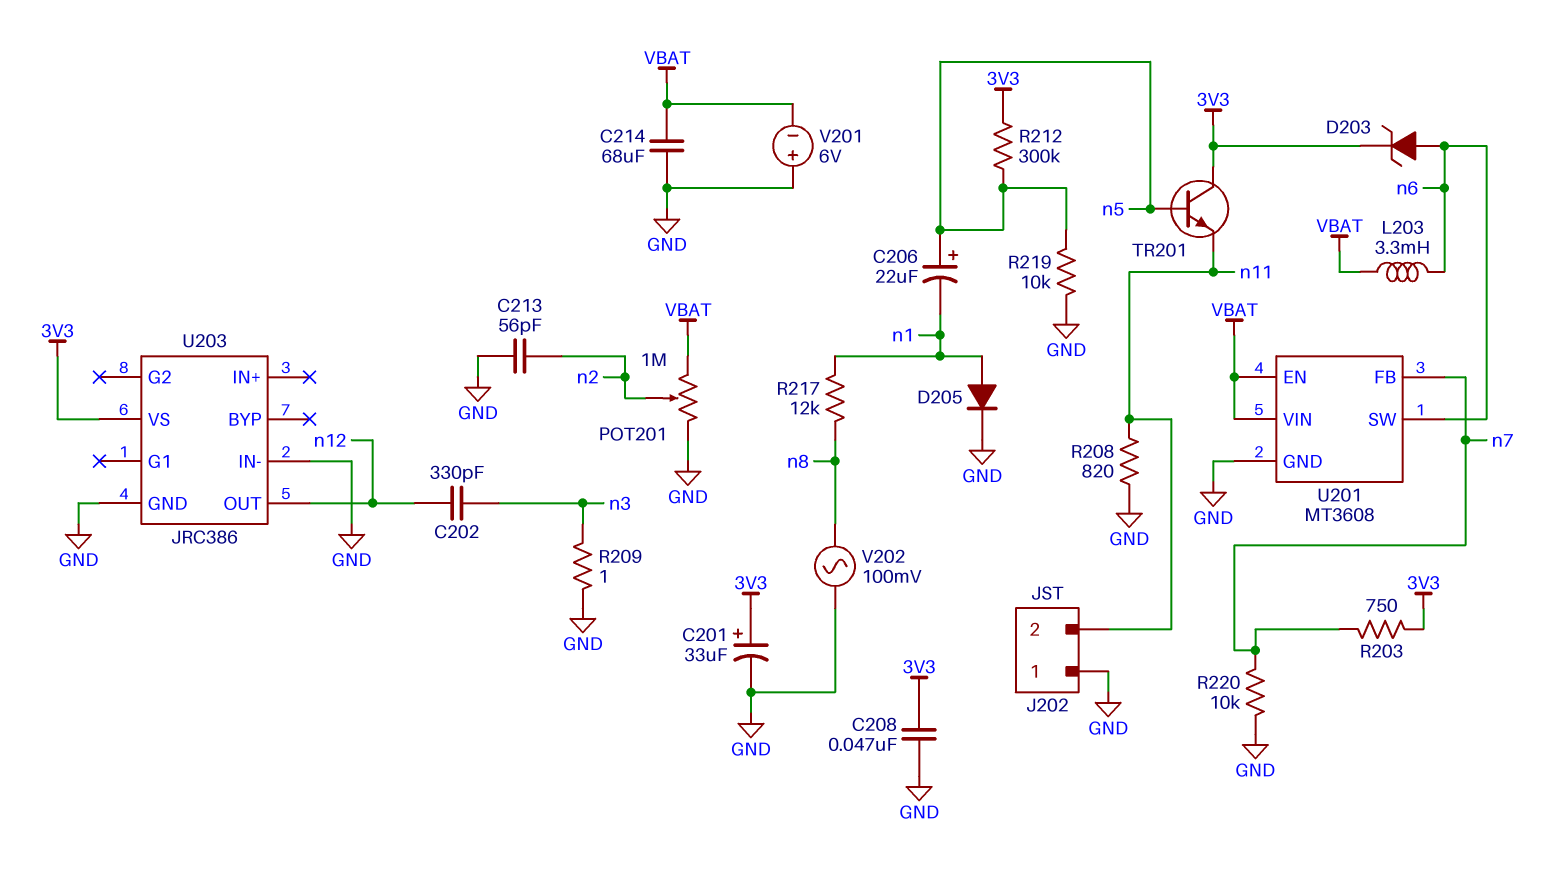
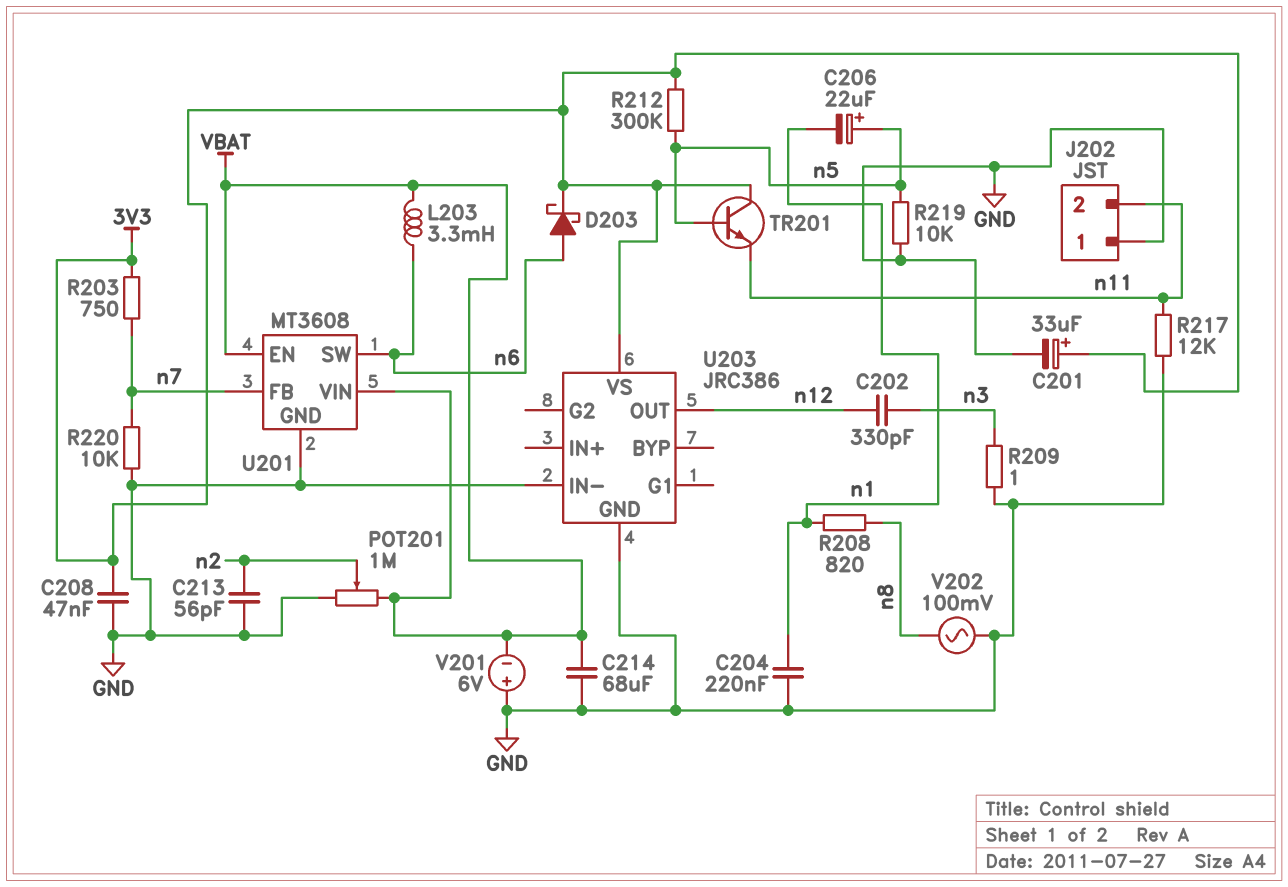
C204: none -> 220nF (GND, n1)
D203: zener (A n6, K 3V3) -> schottky (A n6, K 3V3)
D205: diode (A n1, K GND) -> none
R208: 820 (GND, n11) -> 820 (n1, n8)
R217: 12k (n1, n8) -> 12k (GND, n11)

